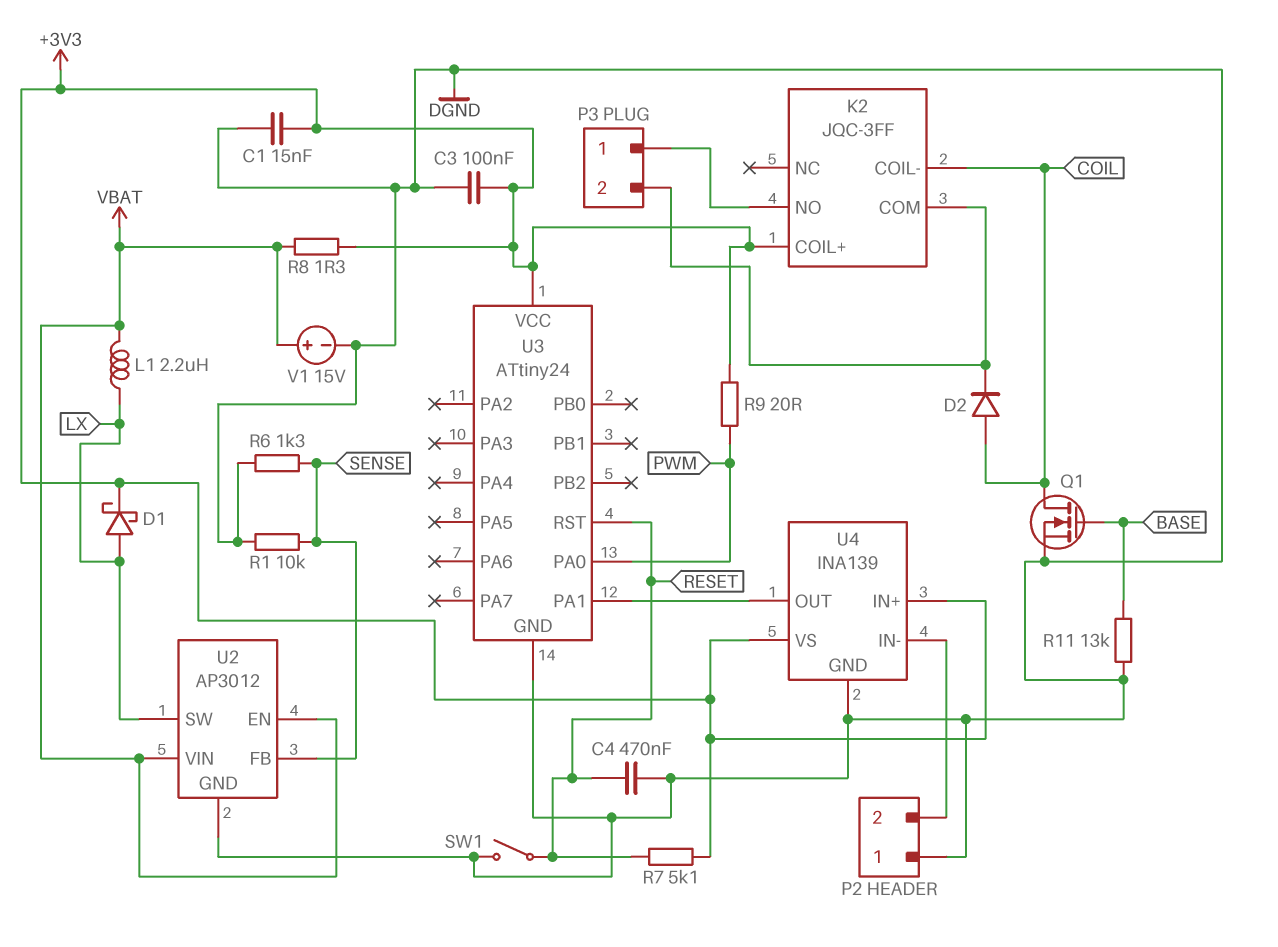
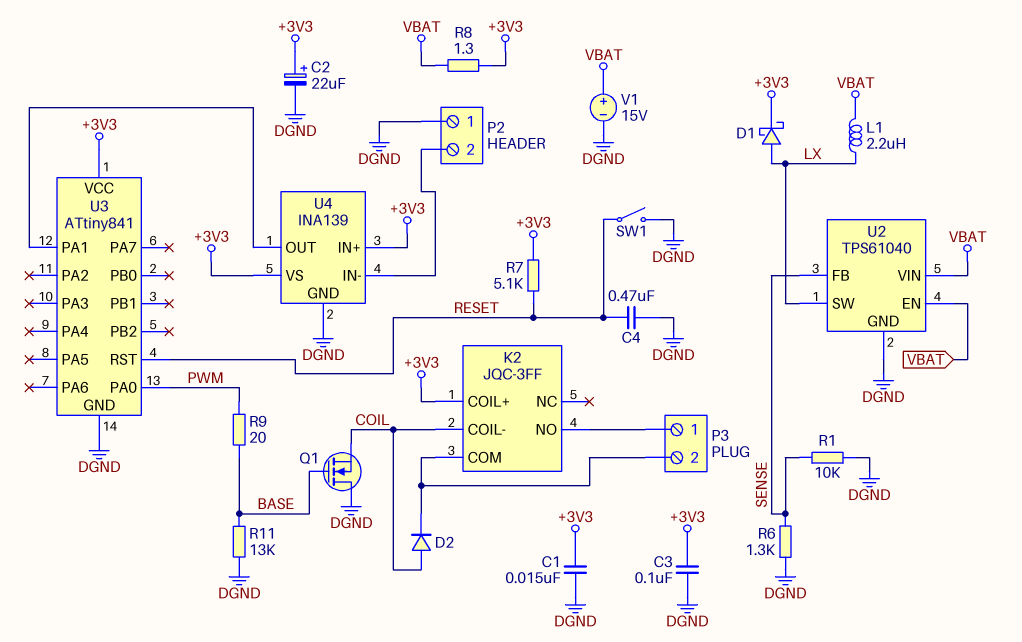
C2: none -> 22uF (plus +3V3, minus DGND)
Q1: NMOS (G BASE, D COIL, S DGND) -> NMOS (G BASE, D DGND, S COIL)
R9: 20 (+3V3, PWM) -> 20 (BASE, PWM)
U2: AP3012 -> TPS61040
U3: ATtiny24 -> ATtiny841

